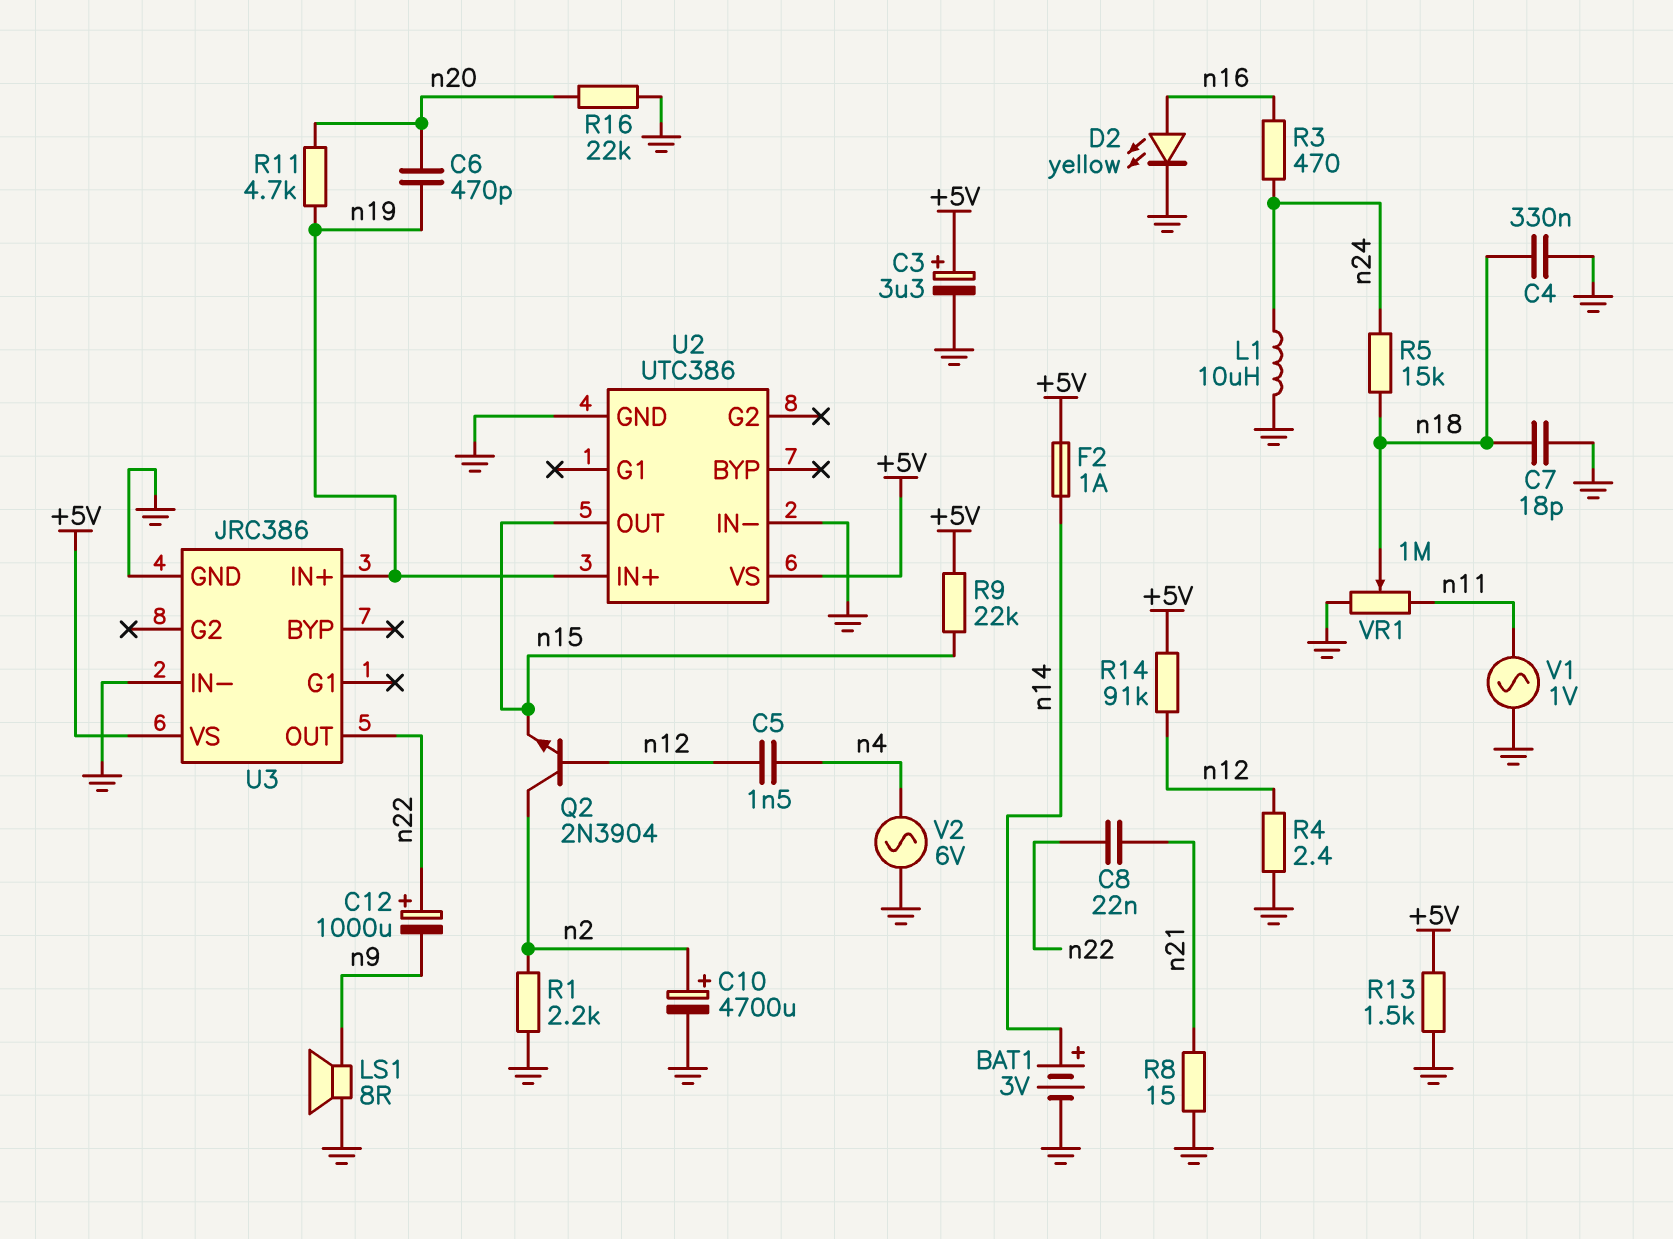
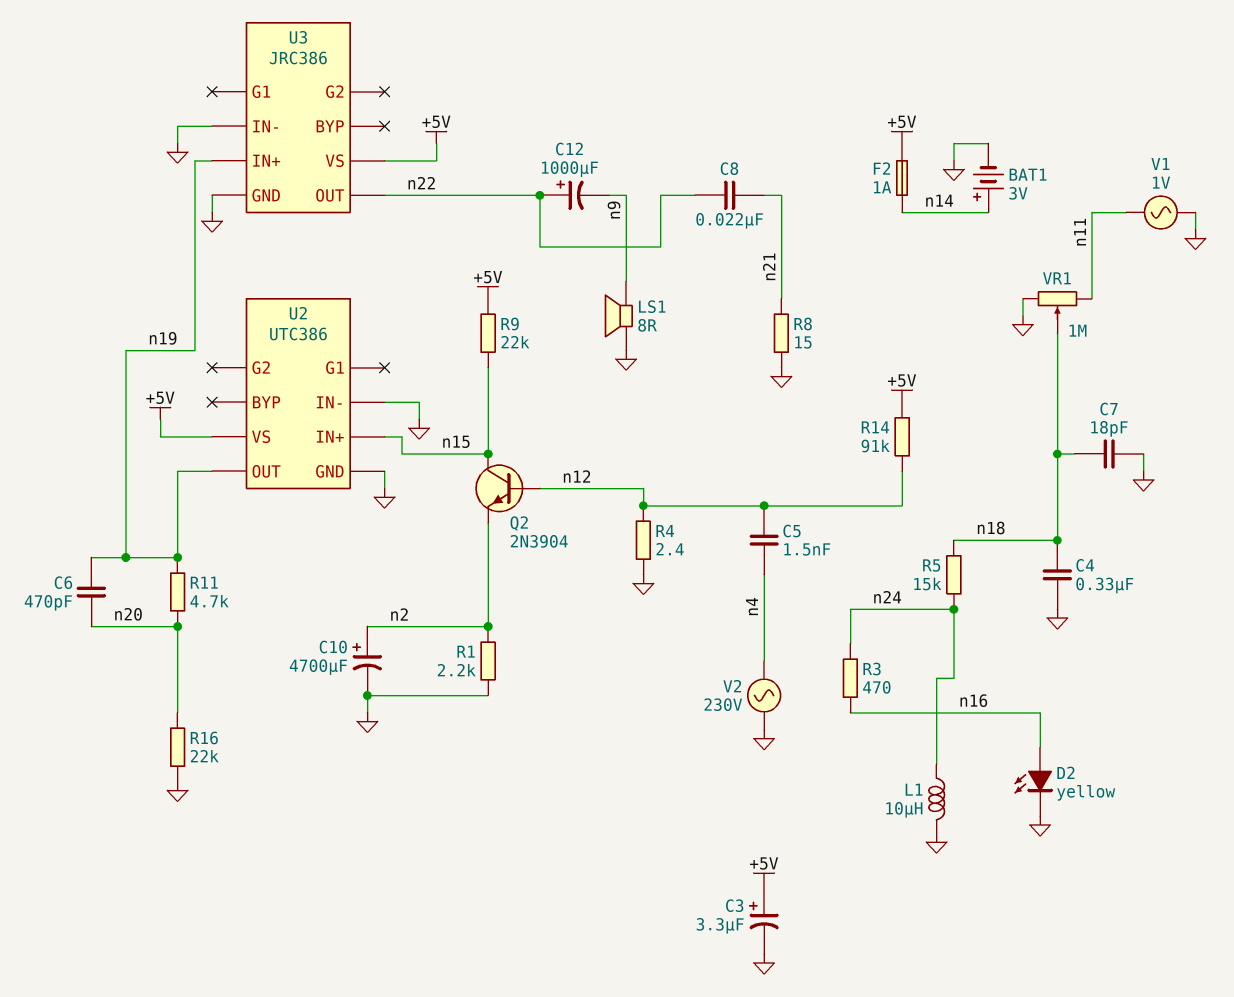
Q2: NPN 2N3904 (B n12, C n2, E n15) -> NPN 2N3904 (B n12, C n15, E n2)
R13: 1.5k (+5V, GND) -> none
U2 pin IN+: n19 -> n15
U2 pin OUT: n15 -> n19
V2: AC 6V (GND, n4) -> AC 230V (GND, n4)

